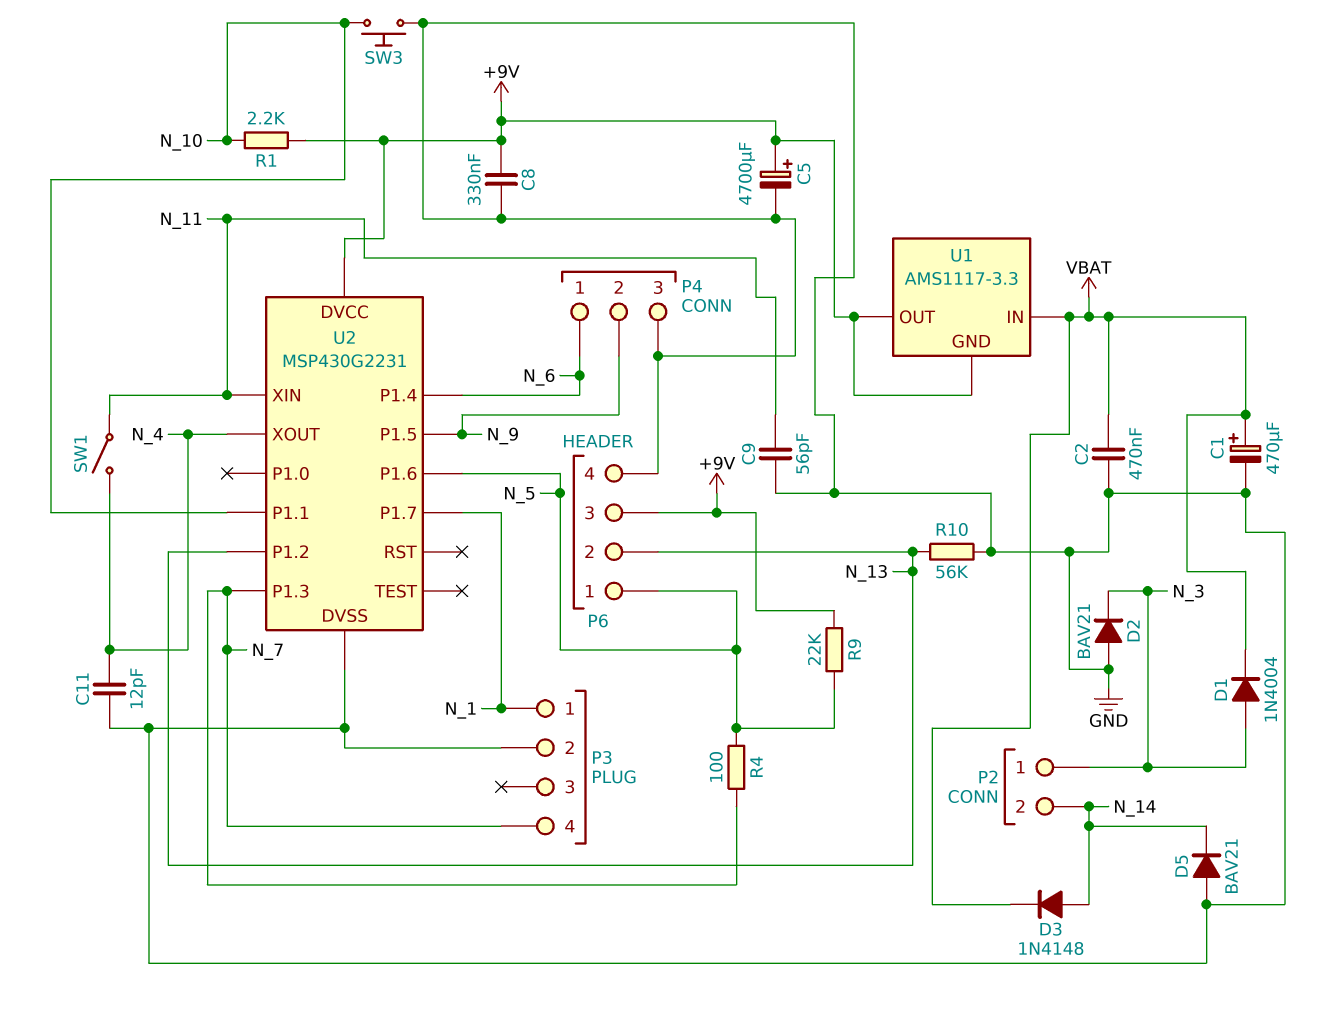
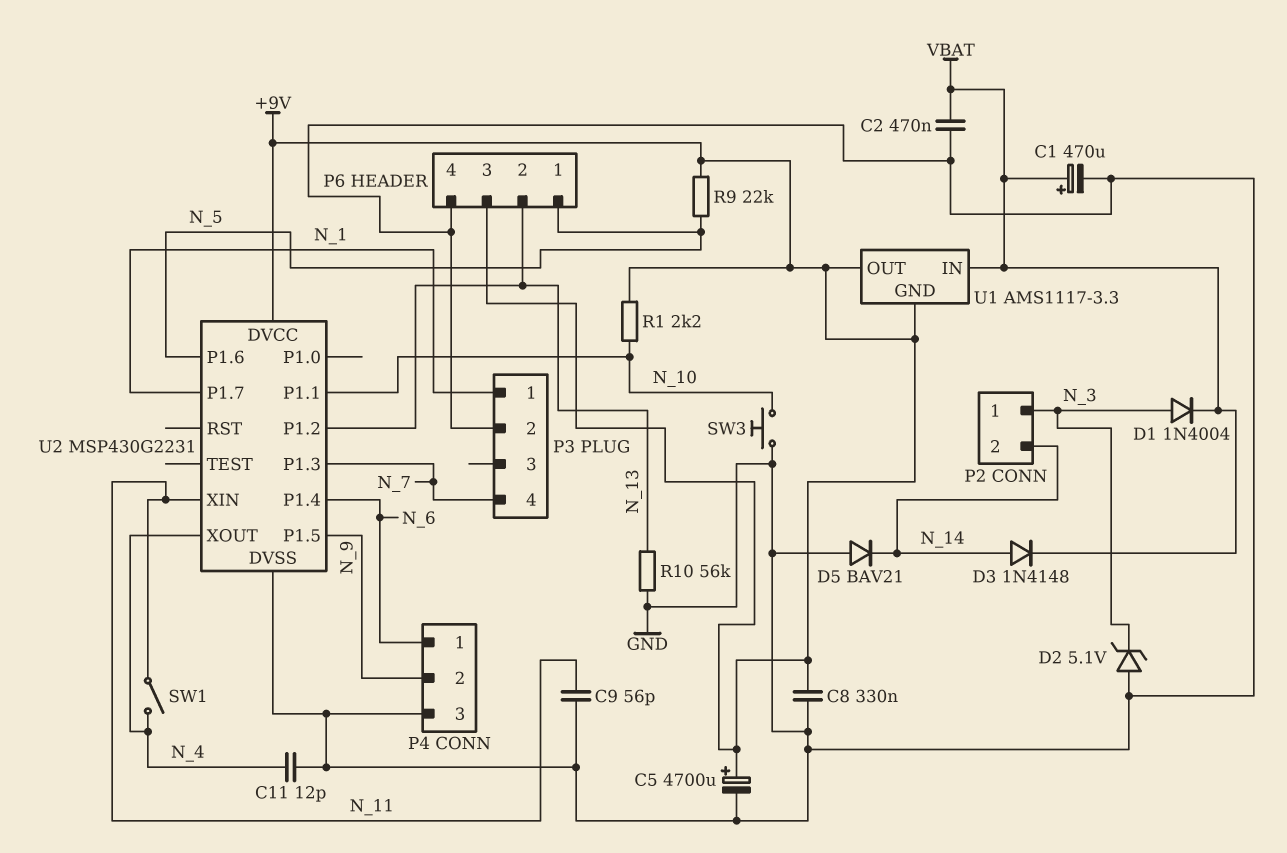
D2: diode BAV21 (A GND, K N_3) -> zener 5.1V (A GND, K N_3)
R4: 100 (N_5, N_7) -> none

